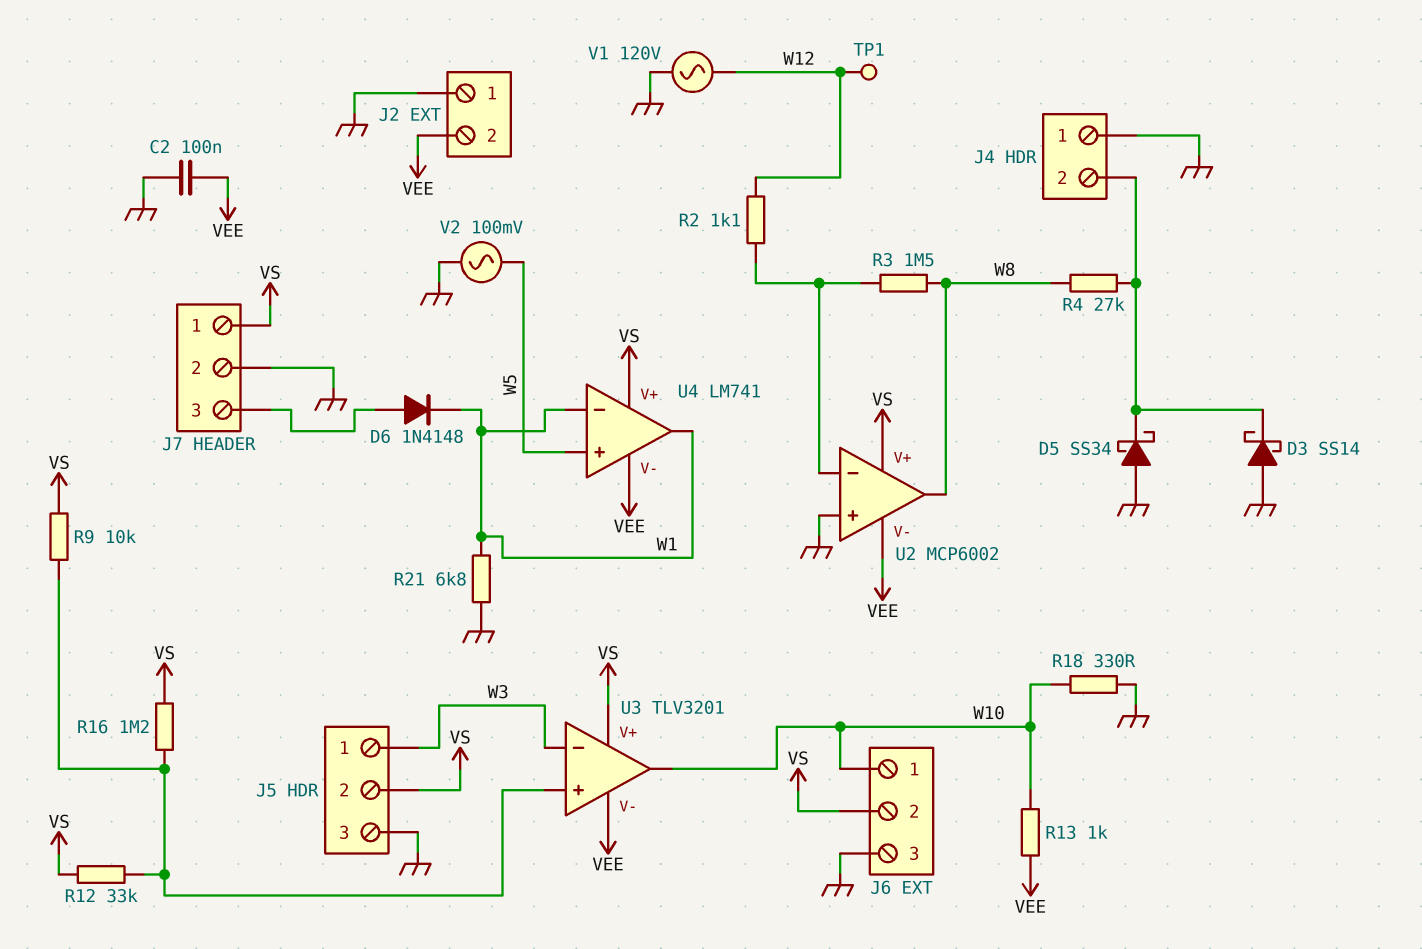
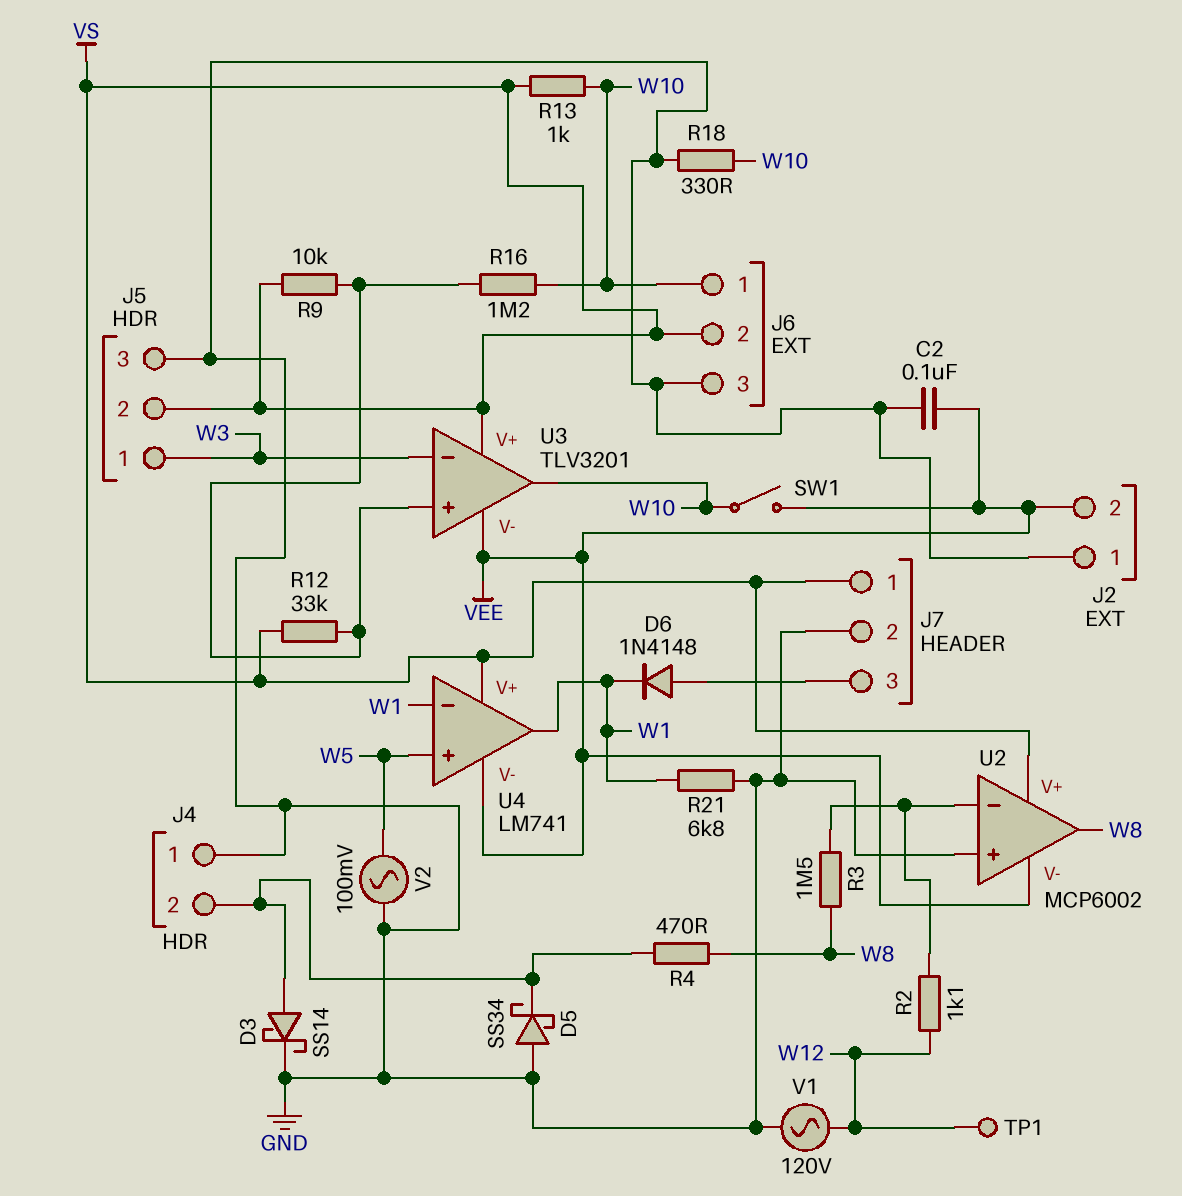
D3: schottky SS14 (A GND, K J4/2) -> schottky SS14 (A J4/2, K GND)
R4: 27k (J4/2, W8) -> 470 (J4/2, W8)
R13: 1k (VEE, W10) -> 1k (VS, W10)
R16: 1.2M (U3/in+, VS) -> 1.2M (U3/in+, W10)
SW1: none -> switch (VEE, W10)

